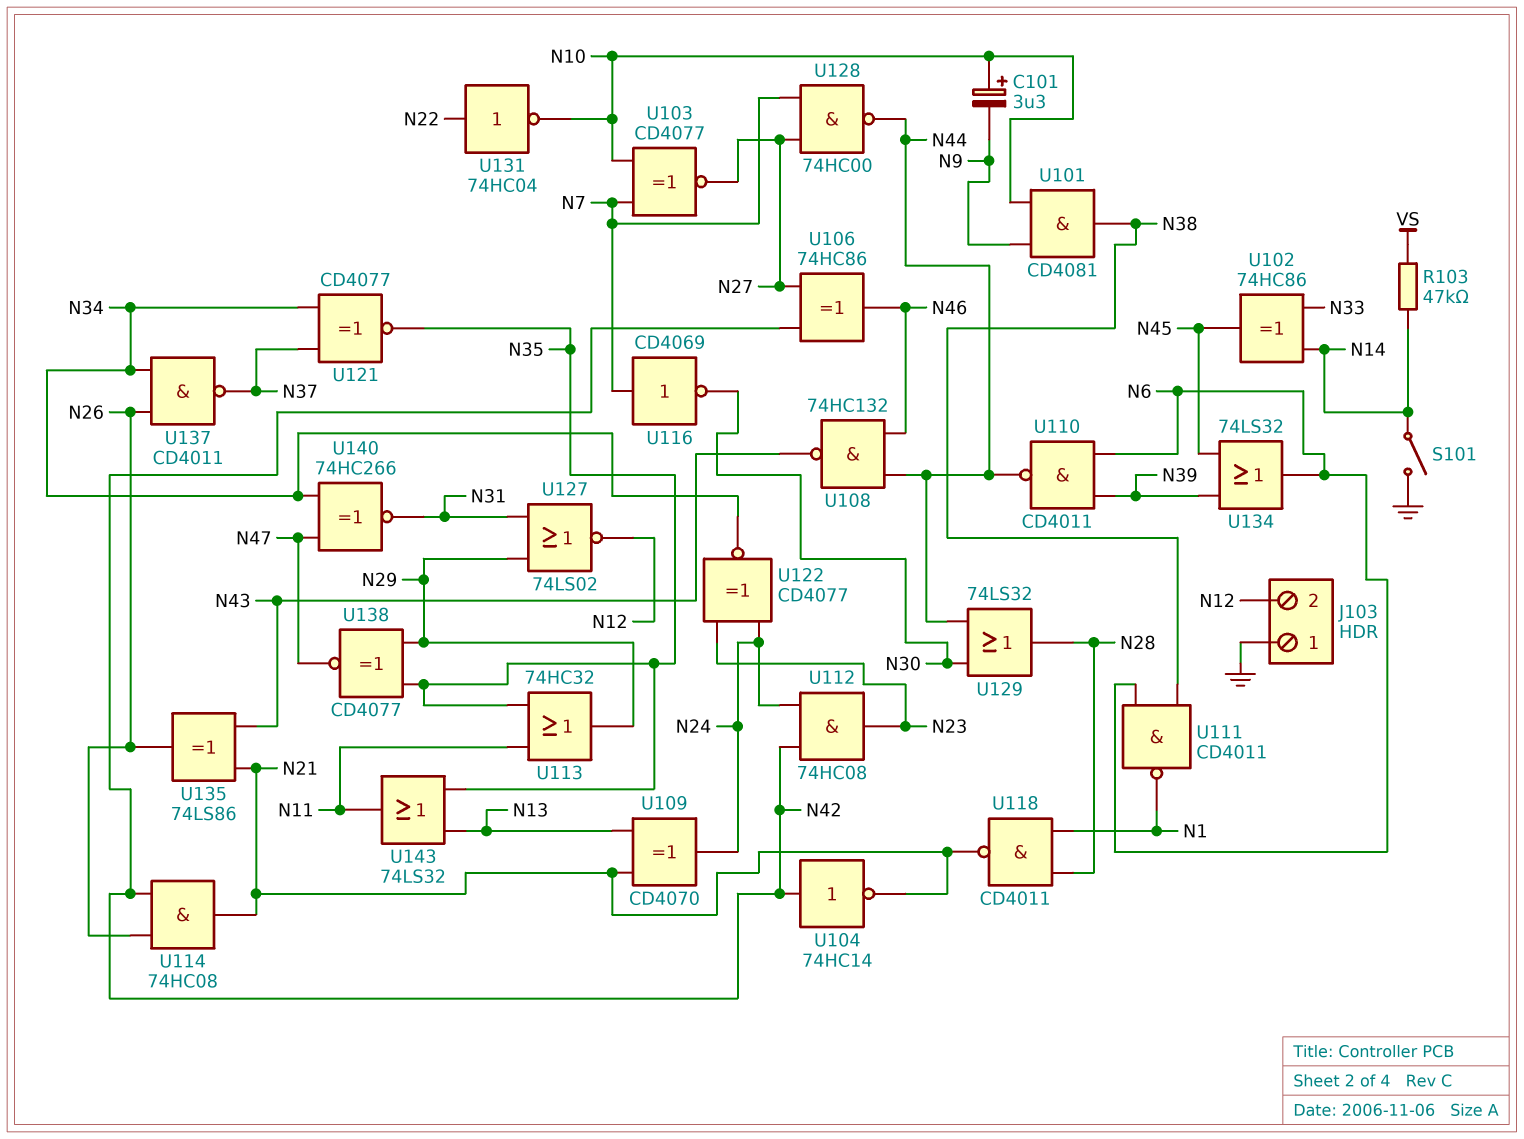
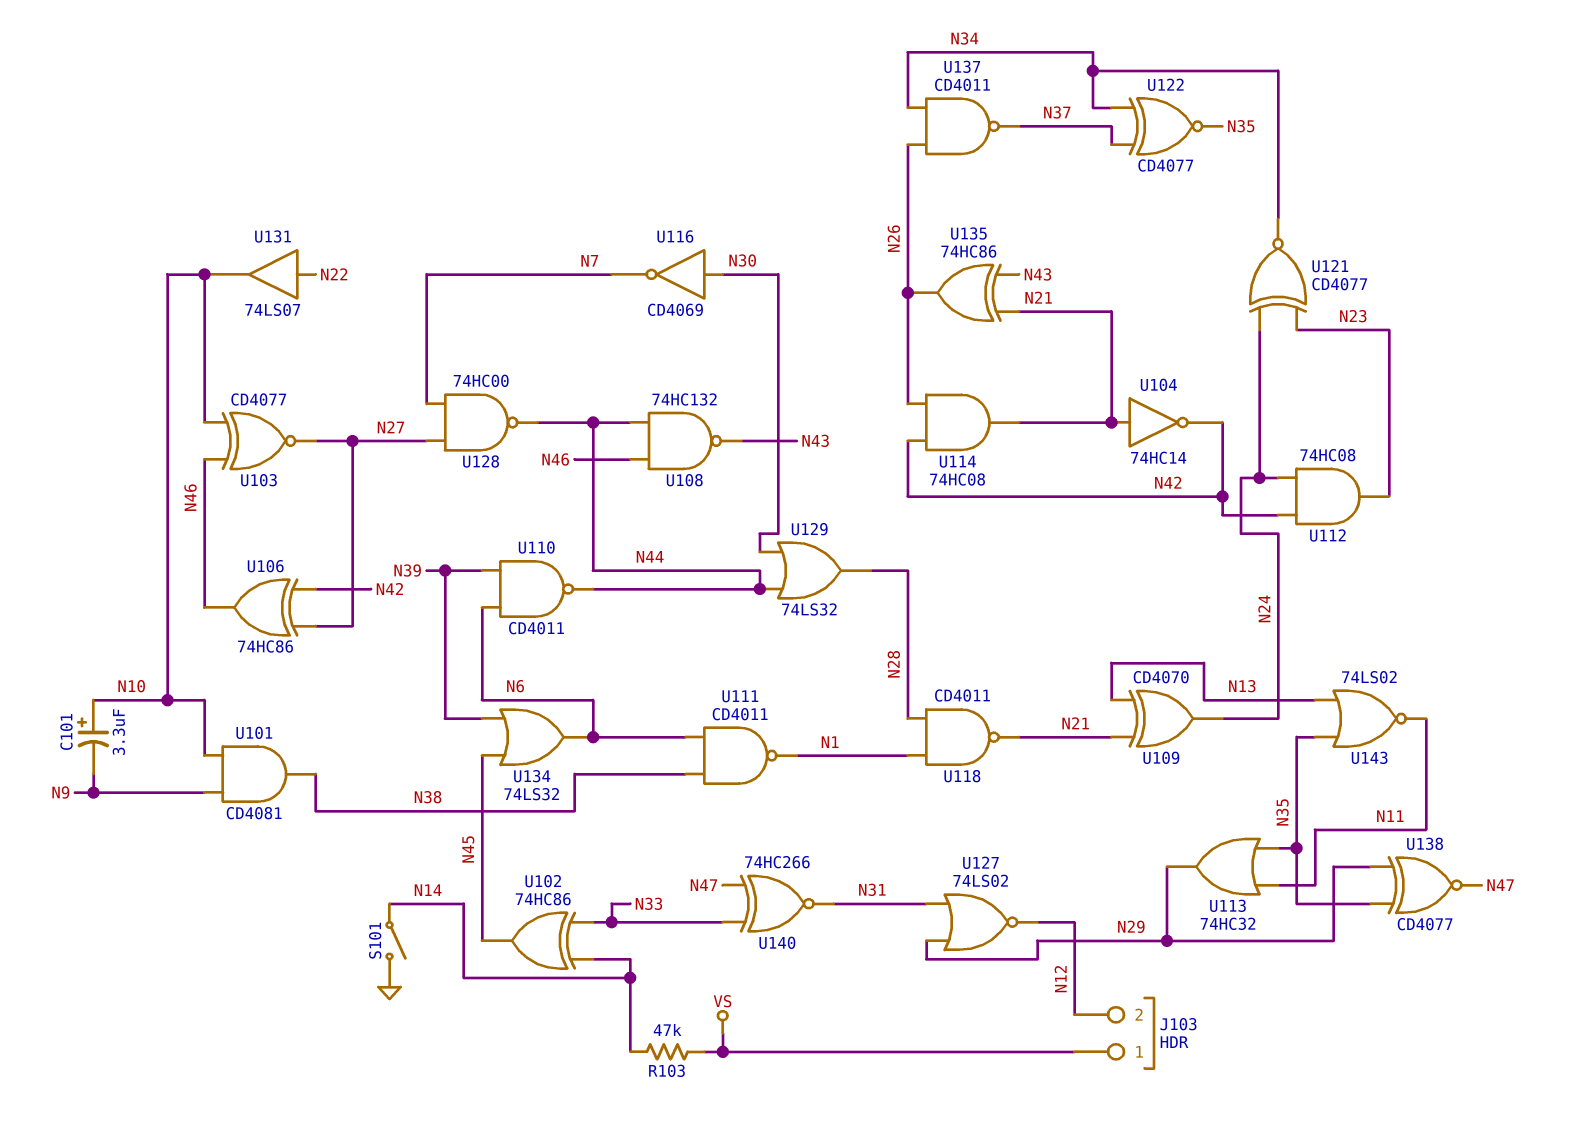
J103 pin 1: GND -> VS
U103: XNOR CD4077 (in N7, in N10, out N27) -> XNOR CD4077 (in N10, in N46, out N27)
U104: NOT 74HC14 (in N42, out N21) -> NOT 74HC14 (in N21, out N42)
U116: NOT CD4069 (in N7, out N30) -> NOT CD4069 (in N30, out N7)
U121: XNOR CD4077 (in N34, in N37, out N35) -> XNOR CD4077 (in N23, in N24, out N34)
U122: XNOR CD4077 (in N23, in N24, out N34) -> XNOR CD4077 (in N34, in N37, out N35)
U131: NOT 74HC04 (in N22, out N10) -> buffer 74LS07 (in N22, out N10)
U135: XOR 74LS86 (in N21, in N43, out N26) -> XOR 74HC86 (in N21, in N43, out N26)
U140: XNOR 74HC266 (in N34, in N47, out N31) -> XNOR 74HC266 (in N33, in N47, out N31)
U143: OR 74LS32 (in N13, in N35, out N11) -> NOR 74LS02 (in N13, in N35, out N11)

